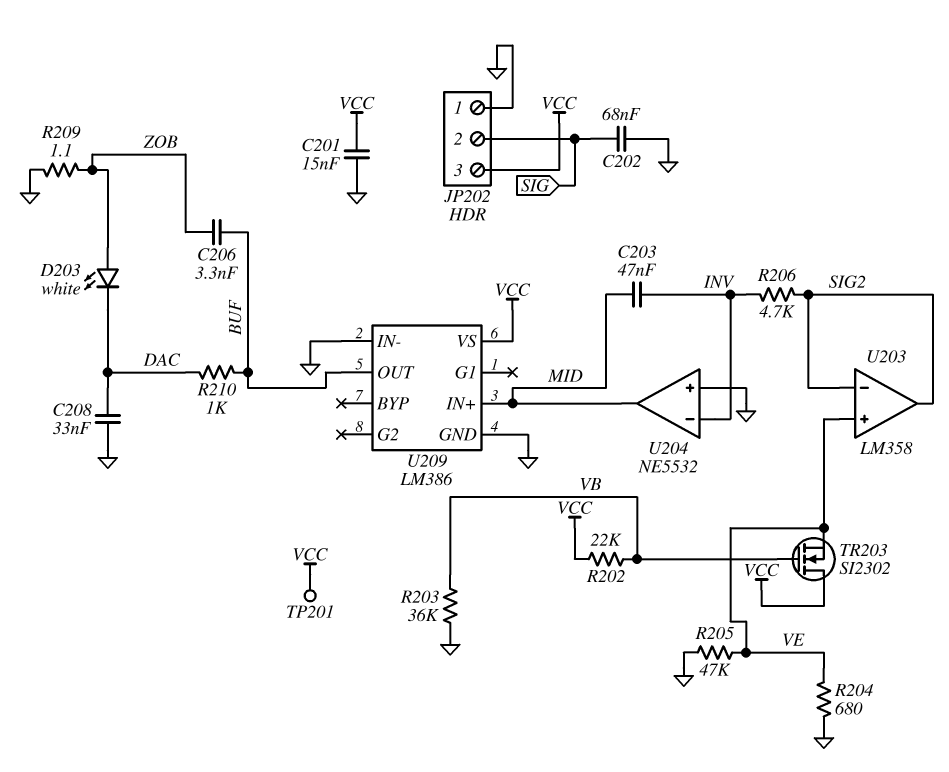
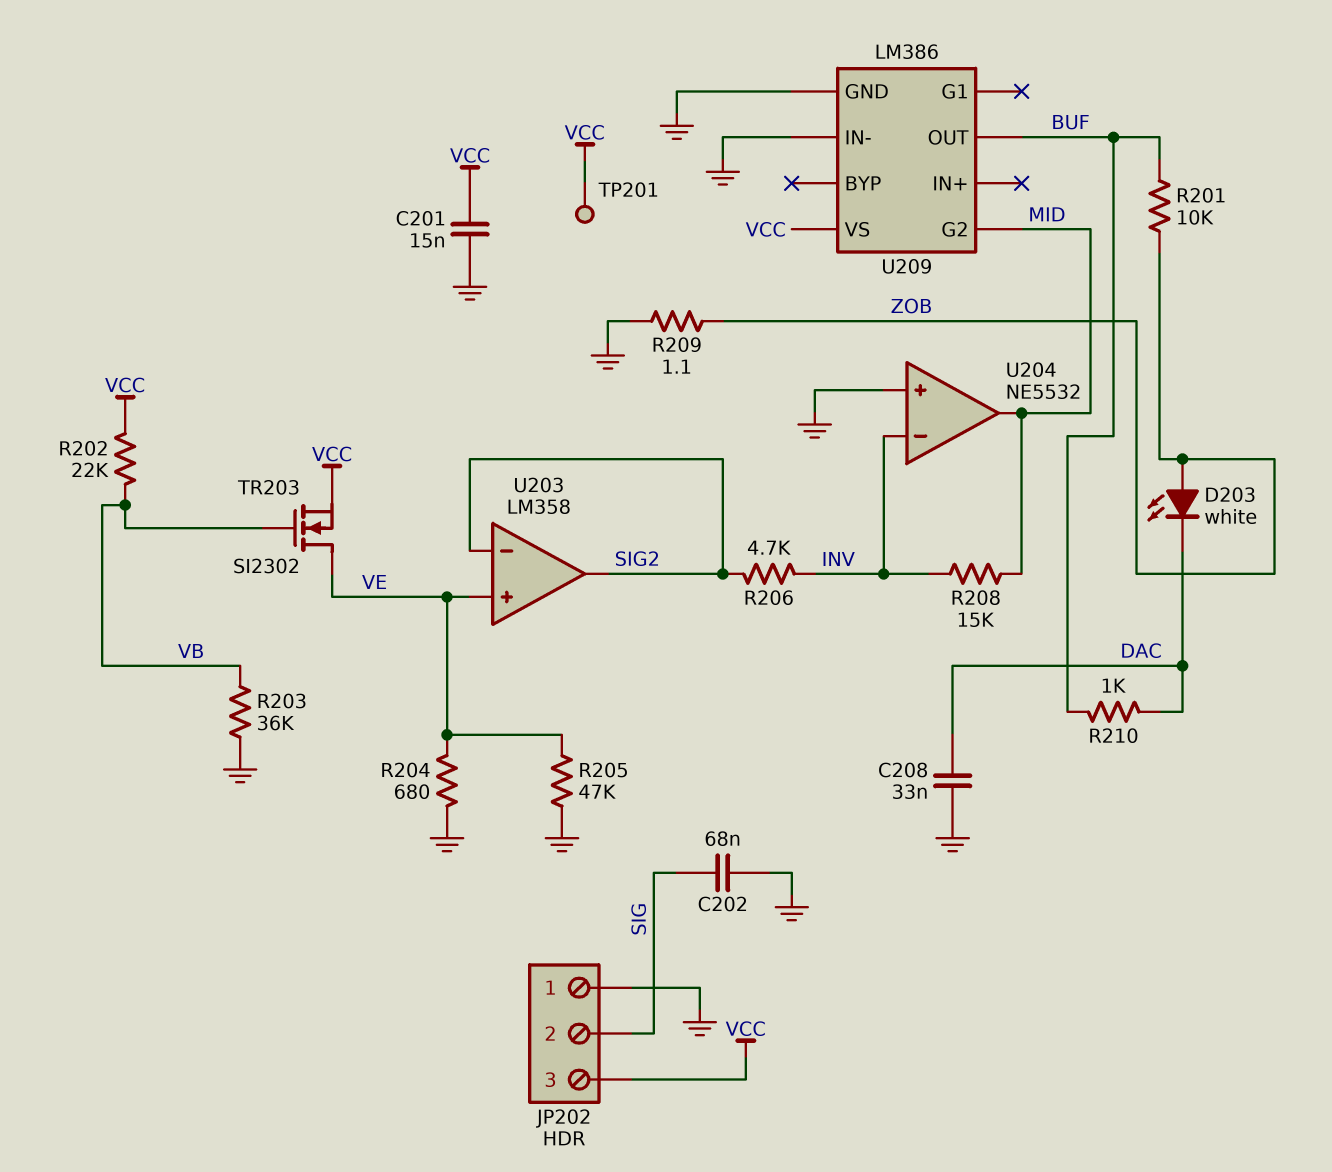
C203: 47nF (INV, MID) -> none
C206: 3.3nF (BUF, ZOB) -> none
R201: none -> 10k (BUF, ZOB)
R208: none -> 15k (INV, MID)
TR203: NMOS SI2302 (G VB, D VCC, S VE) -> NMOS SI2302 (G VB, D VE, S VCC)
U209 pin G2: none -> MID
U209 pin IN+: MID -> none

